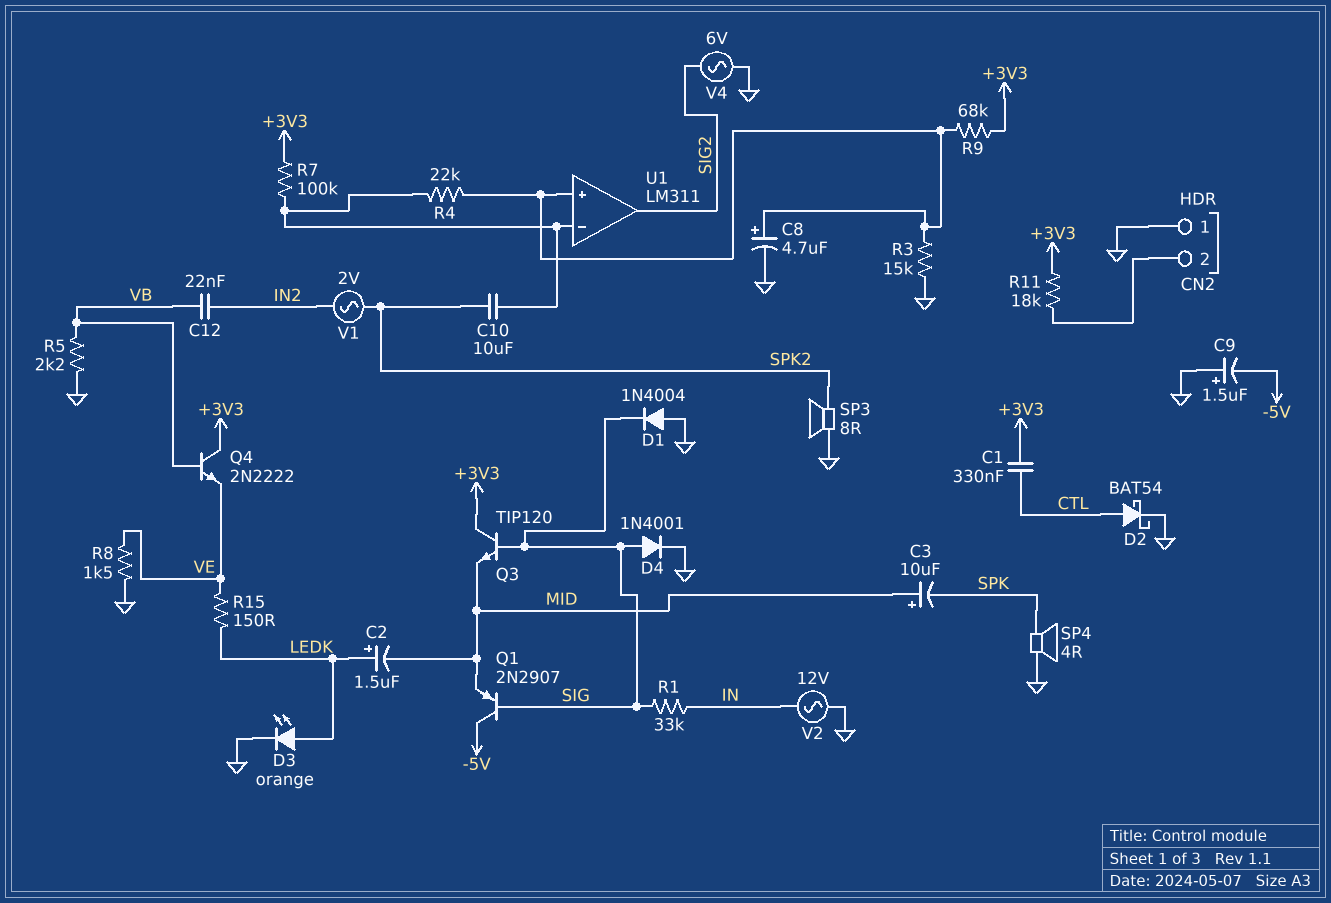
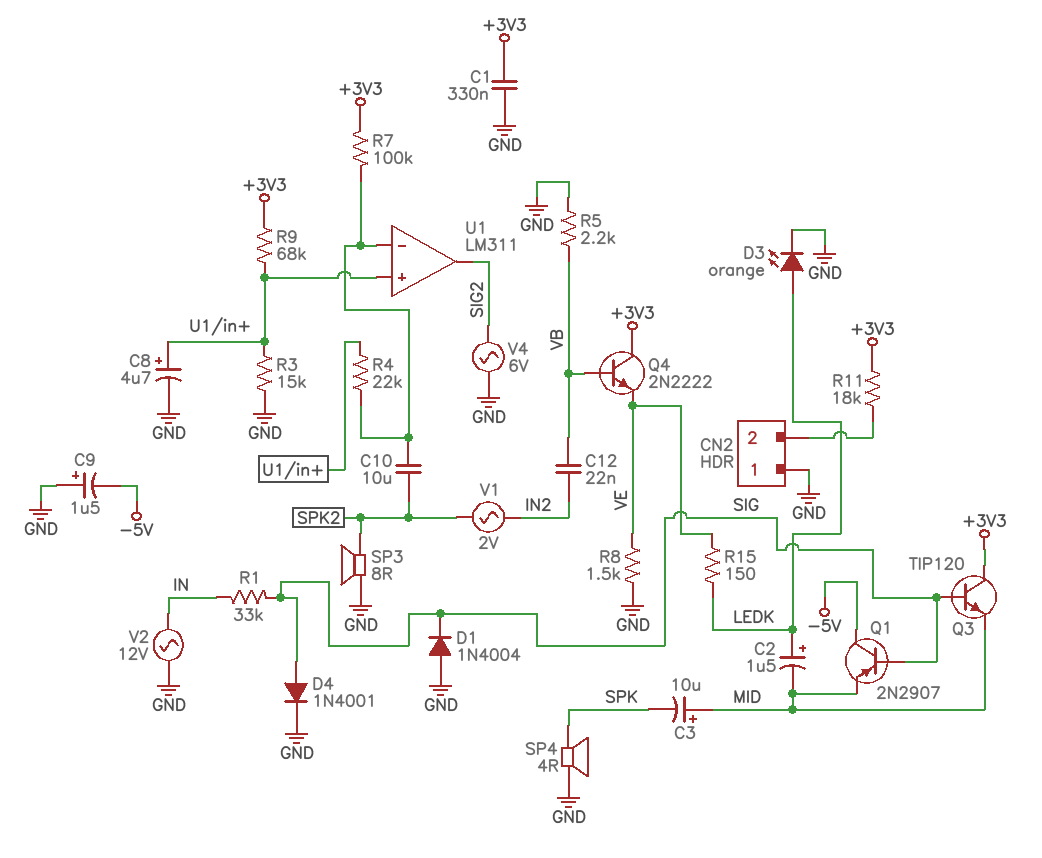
C1: 330nF (+3V3, CTL) -> 330nF (+3V3, GND)
D2: schottky BAT54 (A CTL, K GND) -> none

